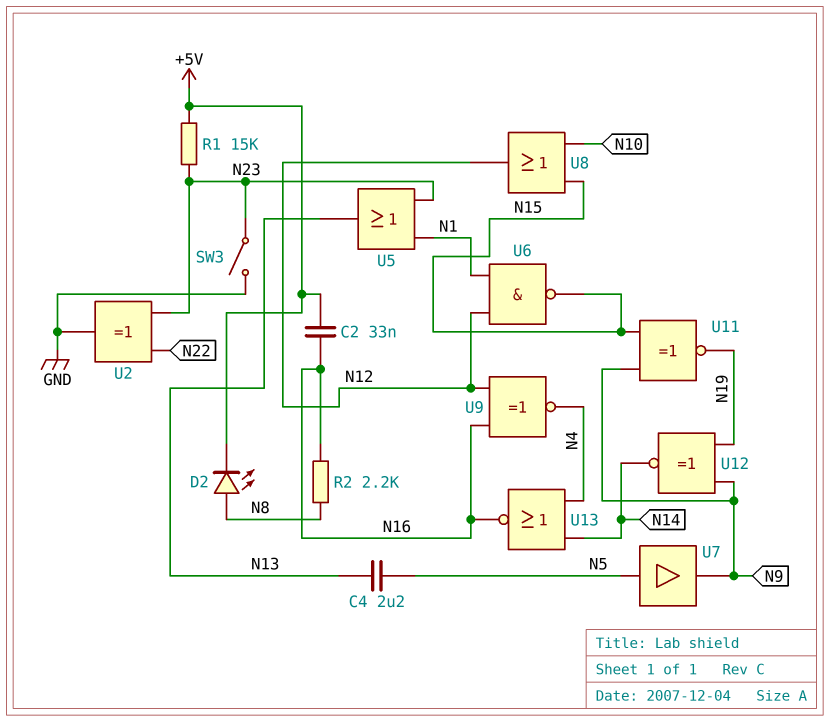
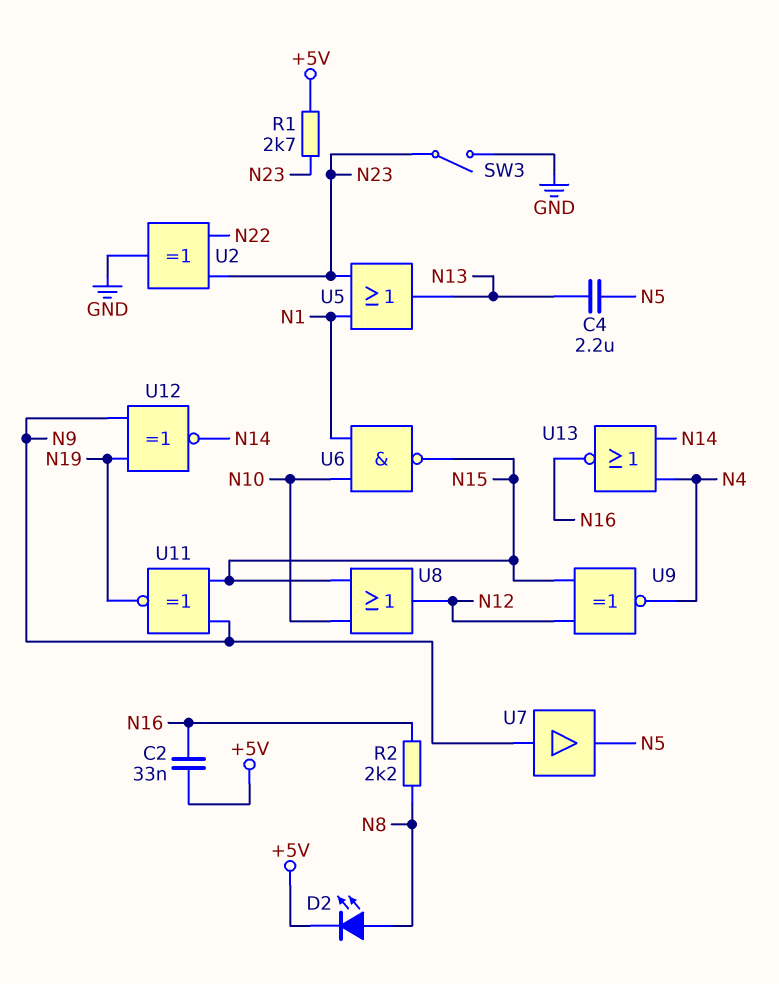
R1: 15k (+5V, N23) -> 2.7k (+5V, N23)
U6: NAND (in N1, in N12, out N15) -> NAND (in N1, in N10, out N15)
U7: buffer (in N5, out N9) -> buffer (in N9, out N5)
U9: XNOR (in N12, in N16, out N4) -> XNOR (in N12, in N15, out N4)

